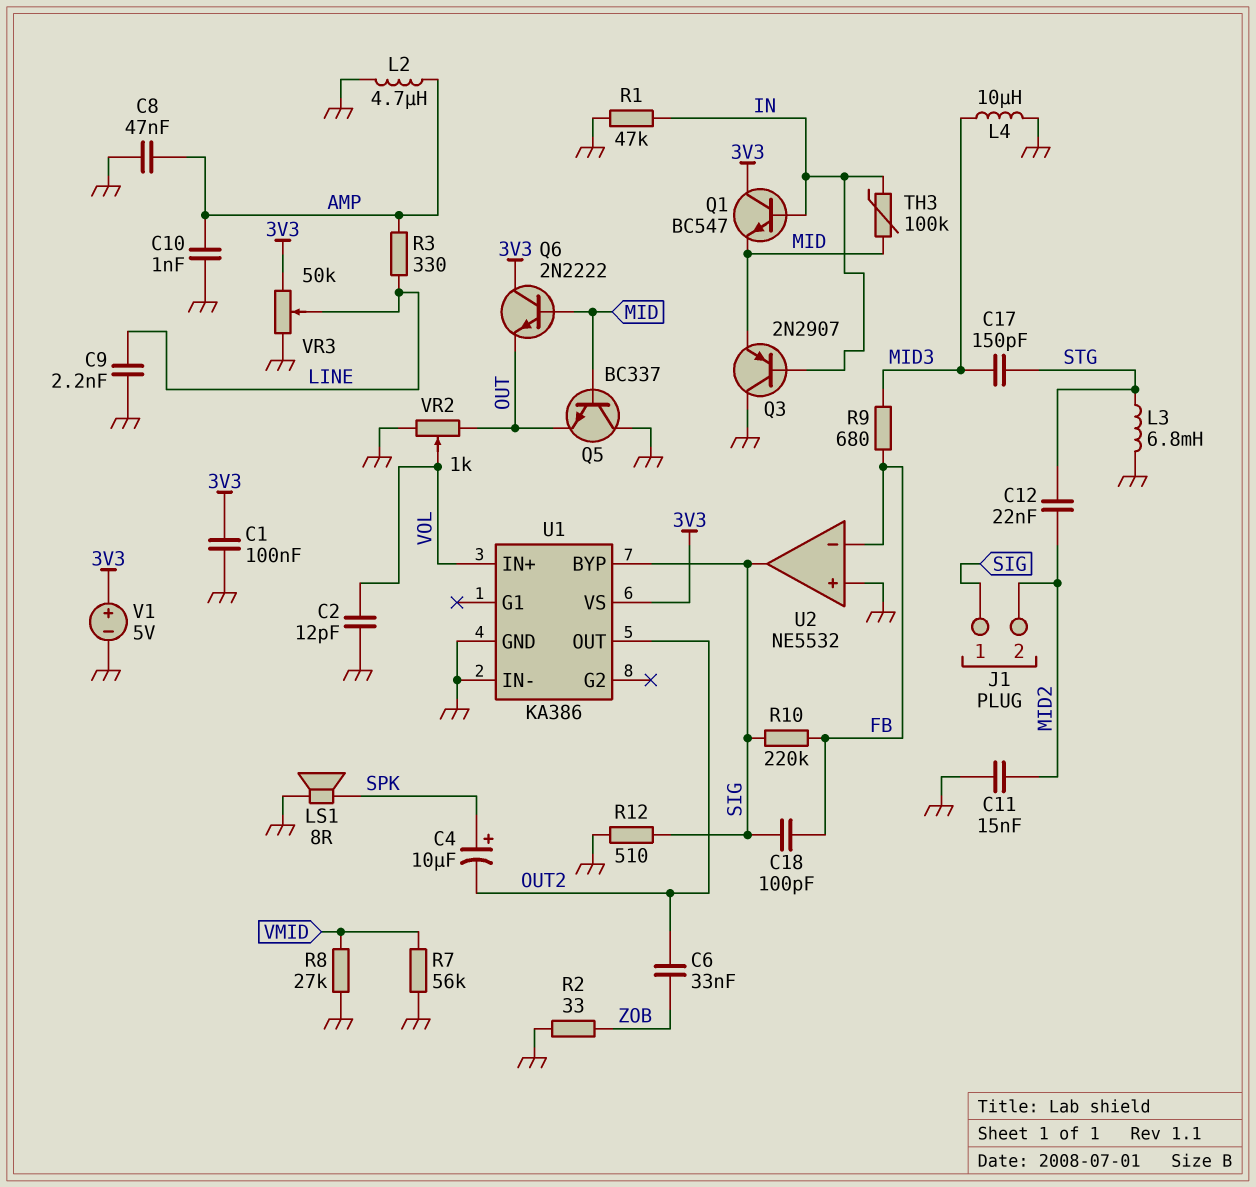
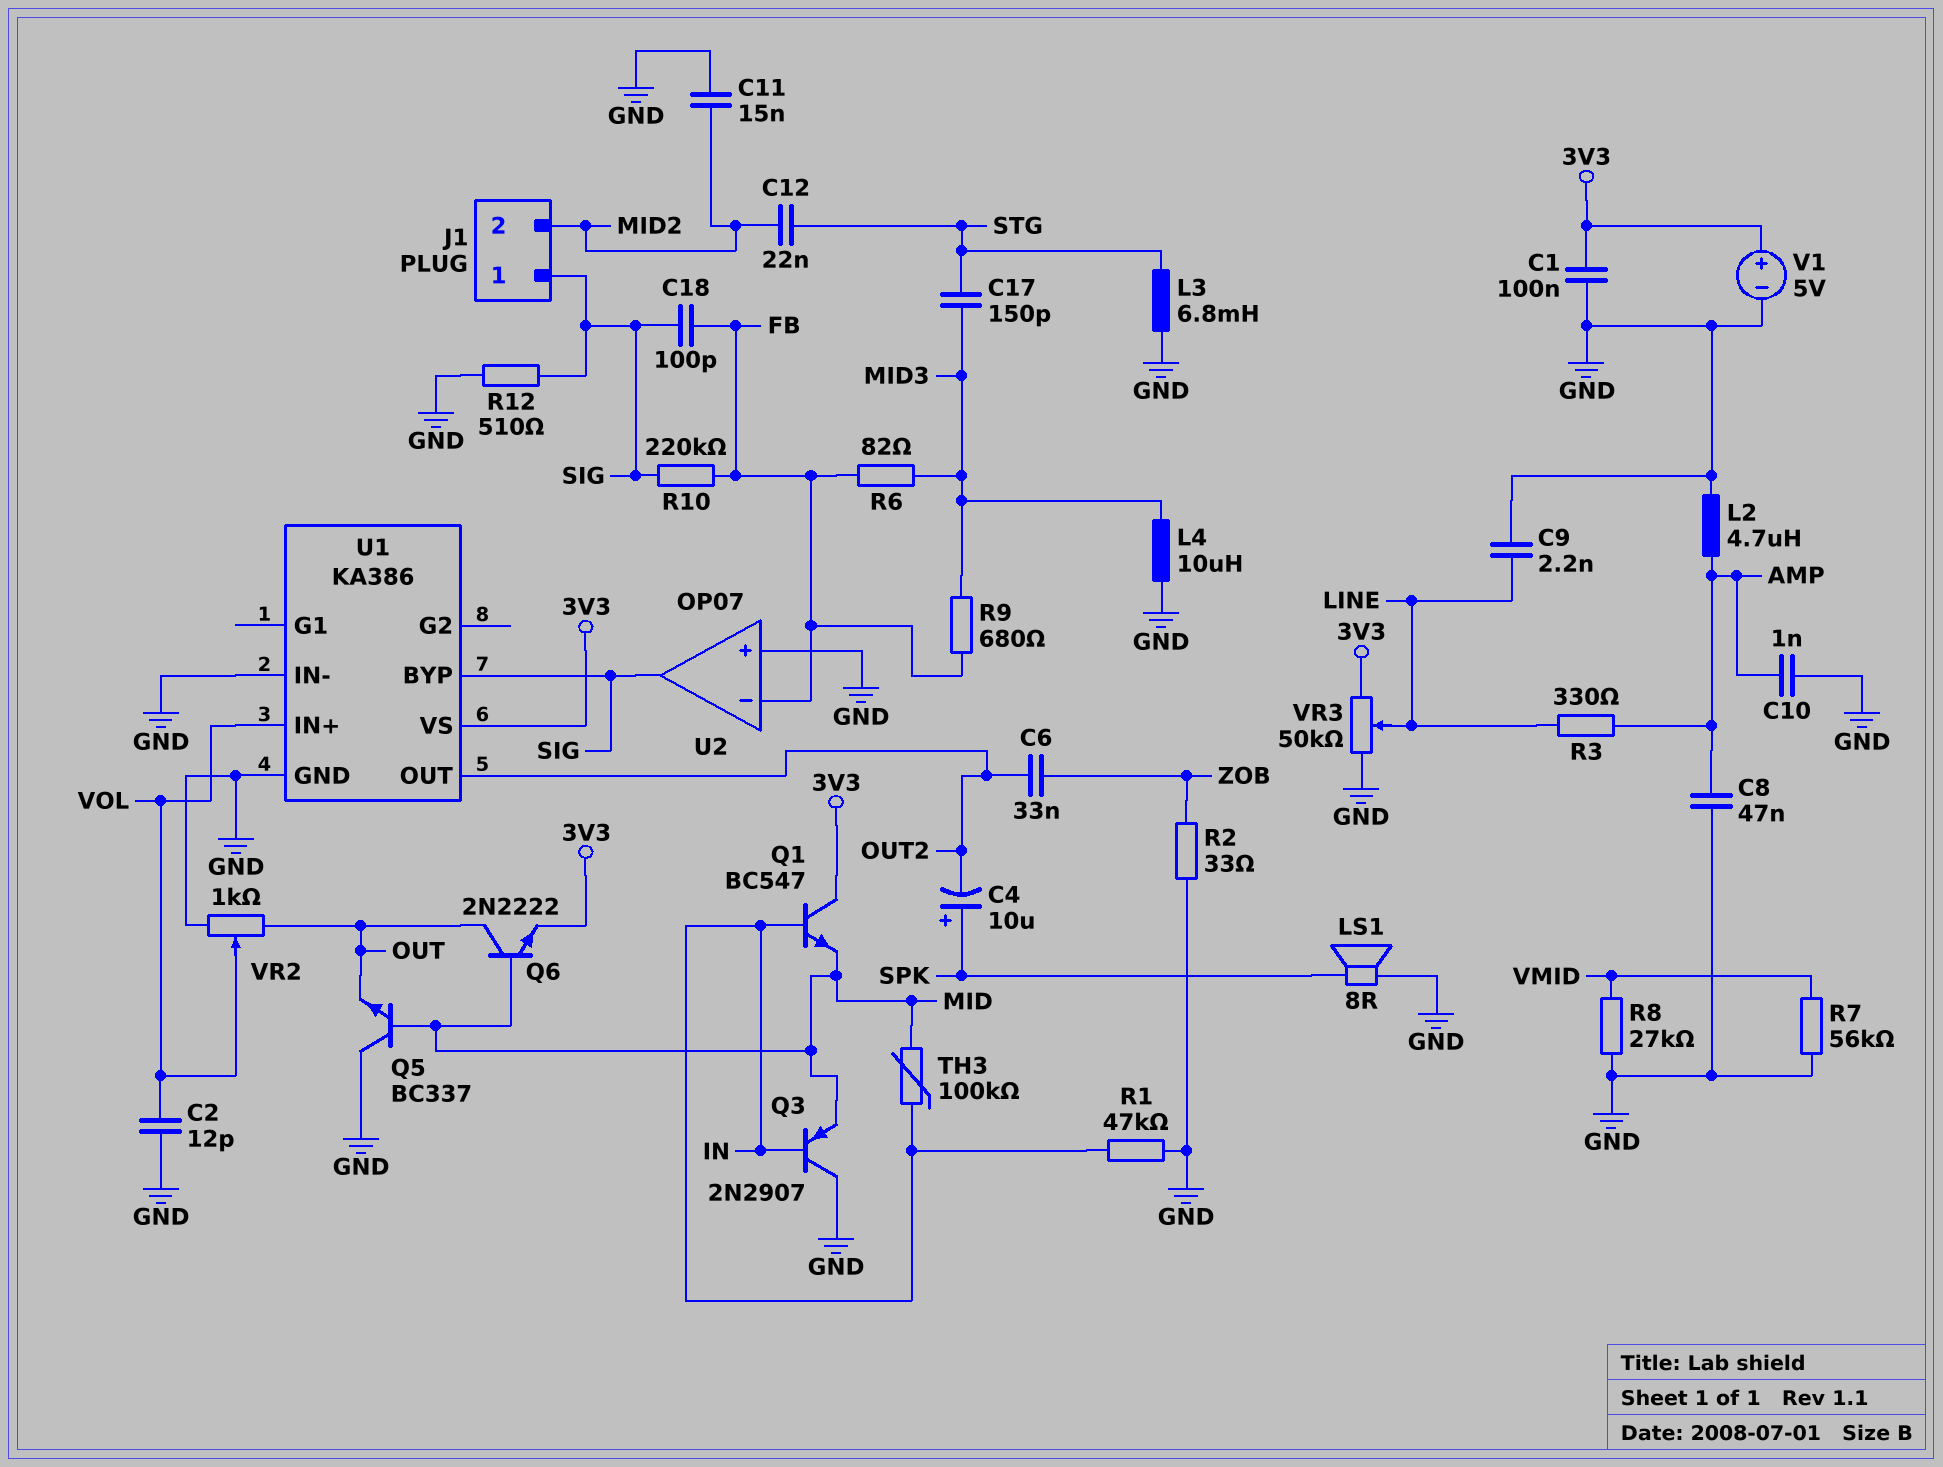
Q6: NPN 2N2222 (B MID, C 3V3, E OUT) -> NPN 2N2222 (B MID, C OUT, E 3V3)
R6: none -> 82 (FB, MID3)
U2: NE5532 -> OP07

